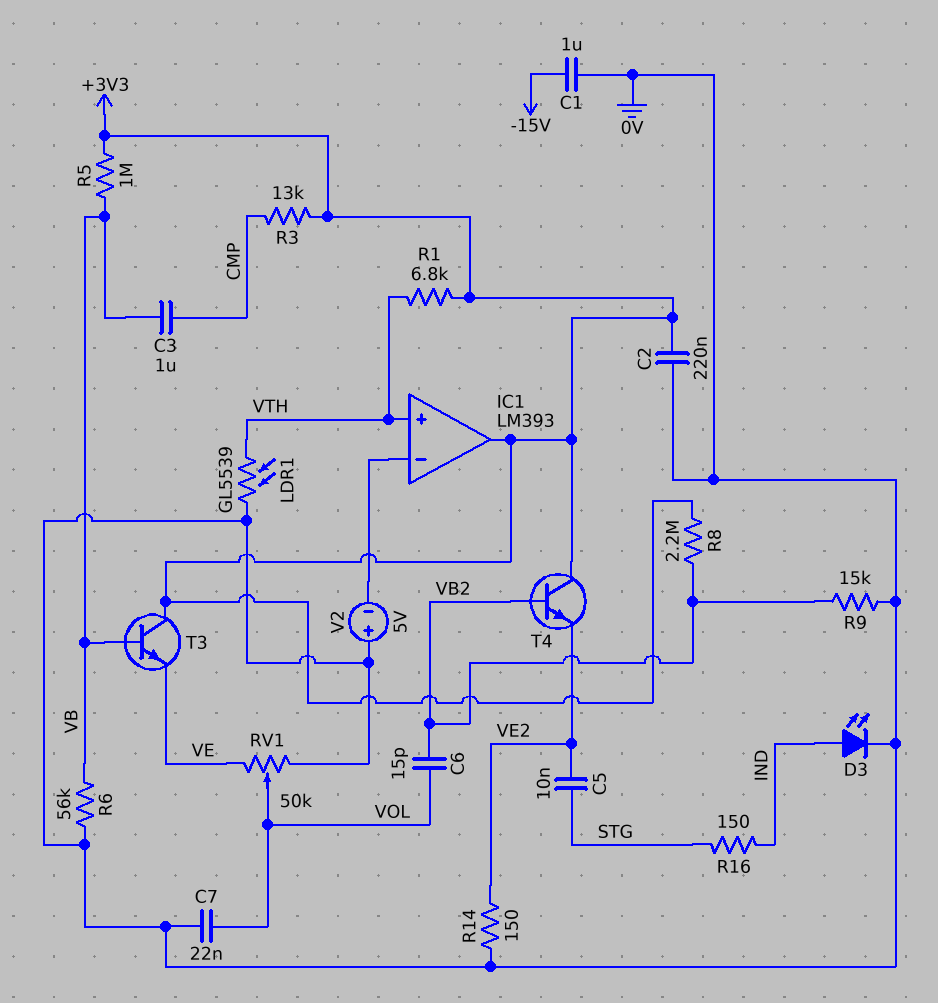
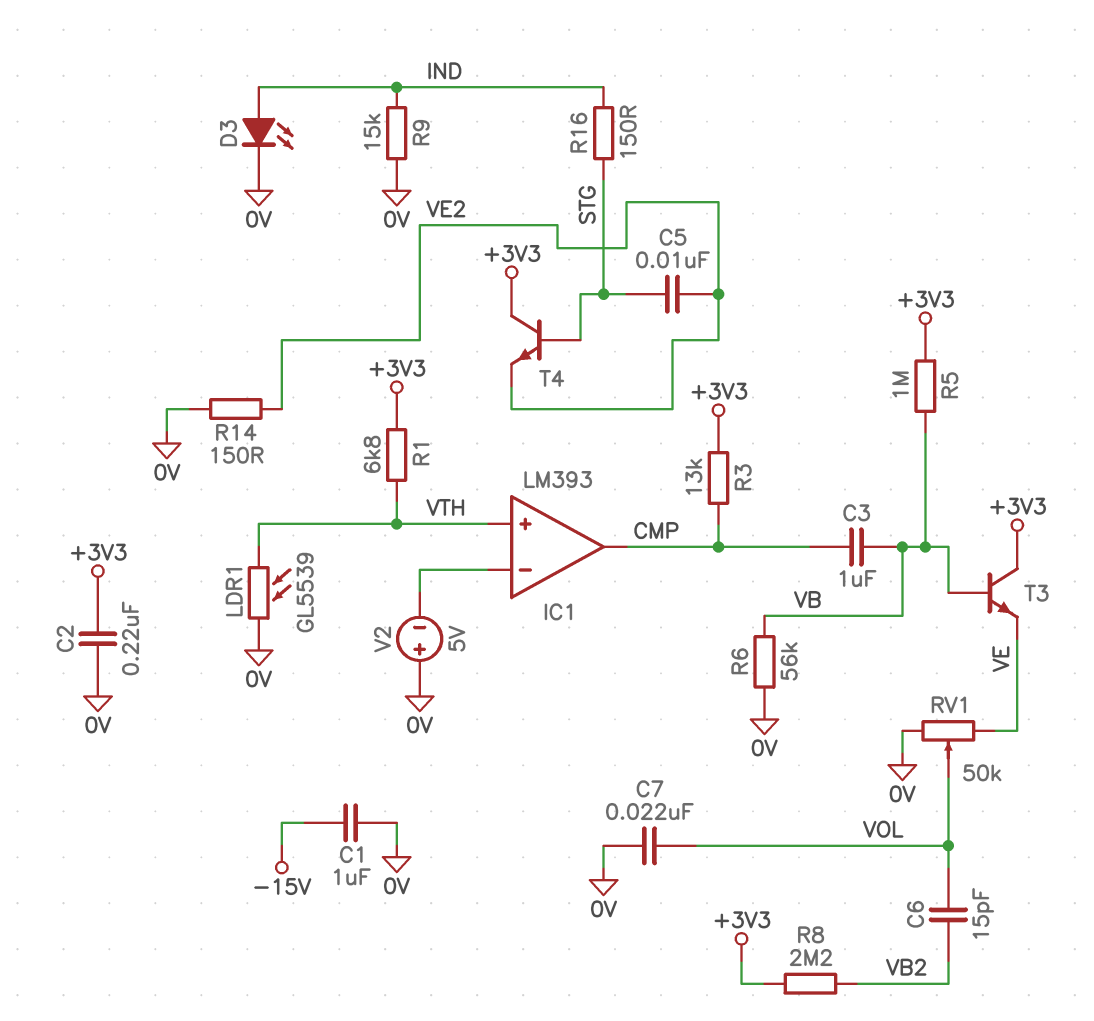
IC1 pin out: +3V3 -> CMP
R9: 15k (0V, VB2) -> 15k (0V, IND)
T4: NPN (B VB2, C +3V3, E VE2) -> NPN (B STG, C +3V3, E VE2)

